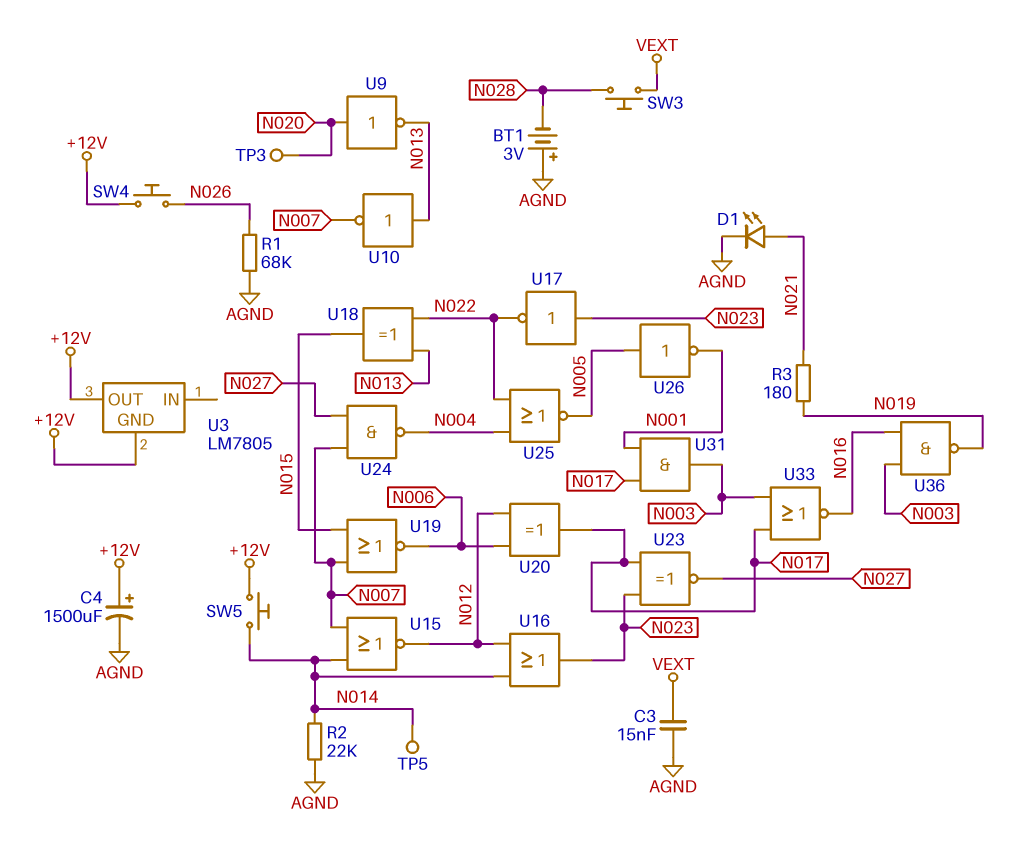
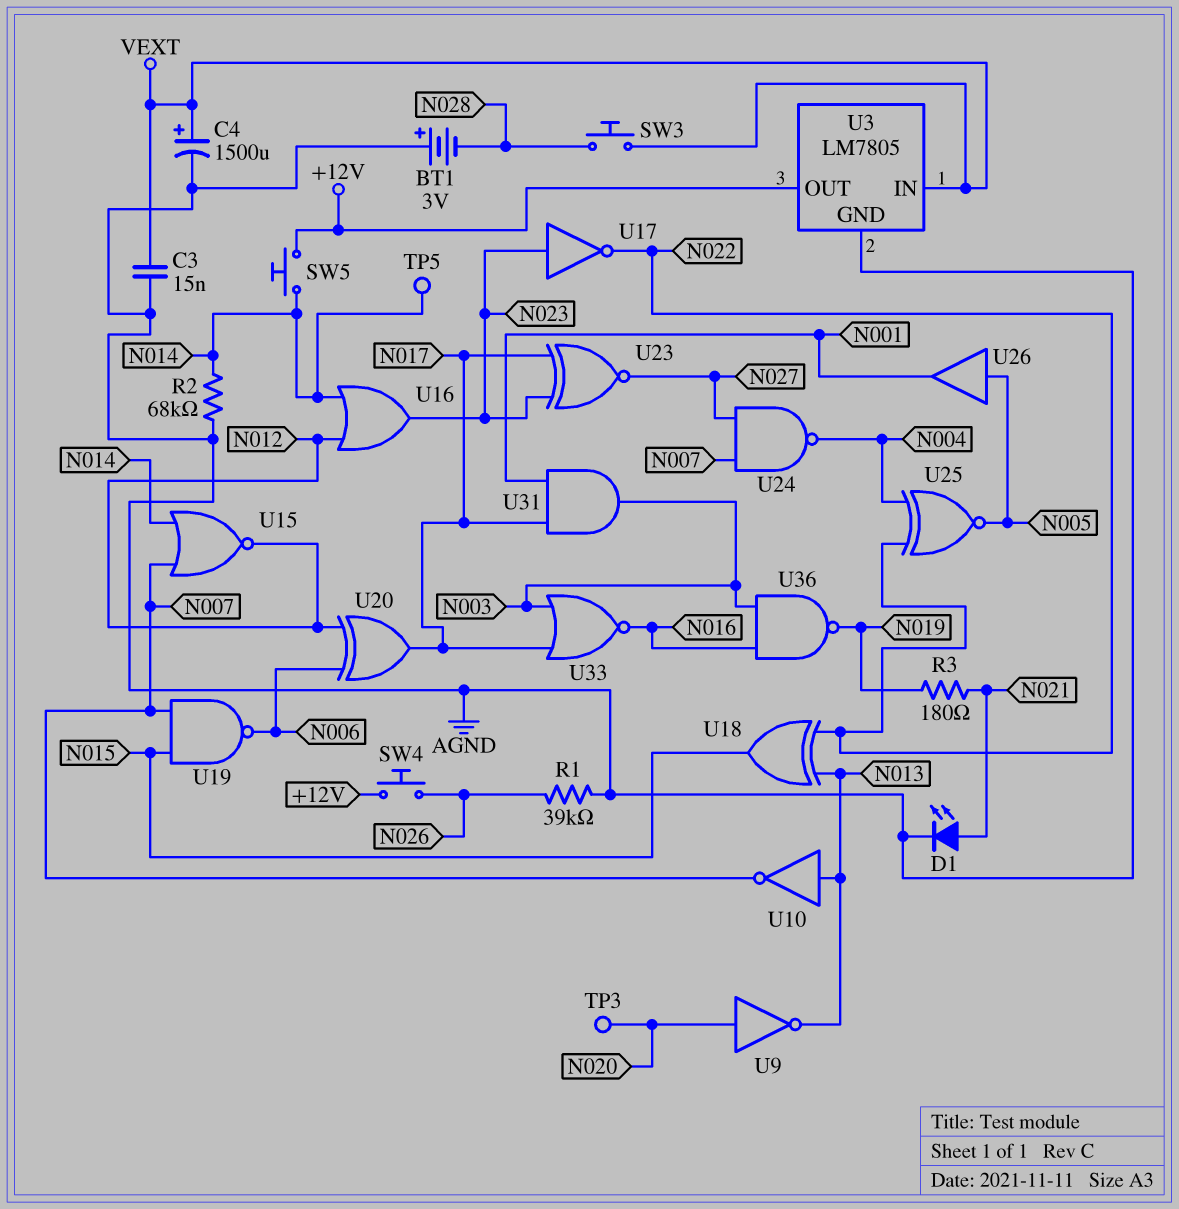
C4: 1500uF (plus +12V, minus AGND) -> 1500uF (plus VEXT, minus AGND)
R1: 68k (AGND, N026) -> 39k (AGND, N026)
R2: 22k (AGND, N014) -> 68k (AGND, N014)
U3 pin GND: +12V -> AGND
U3 pin IN: none -> VEXT
U19: NOR (in N007, in N015, out N006) -> NAND (in N007, in N015, out N006)
U25: NOR (in N004, in N022, out N005) -> XNOR (in N004, in N022, out N005)
U26: NOT (in N005, out N001) -> buffer (in N005, out N001)

